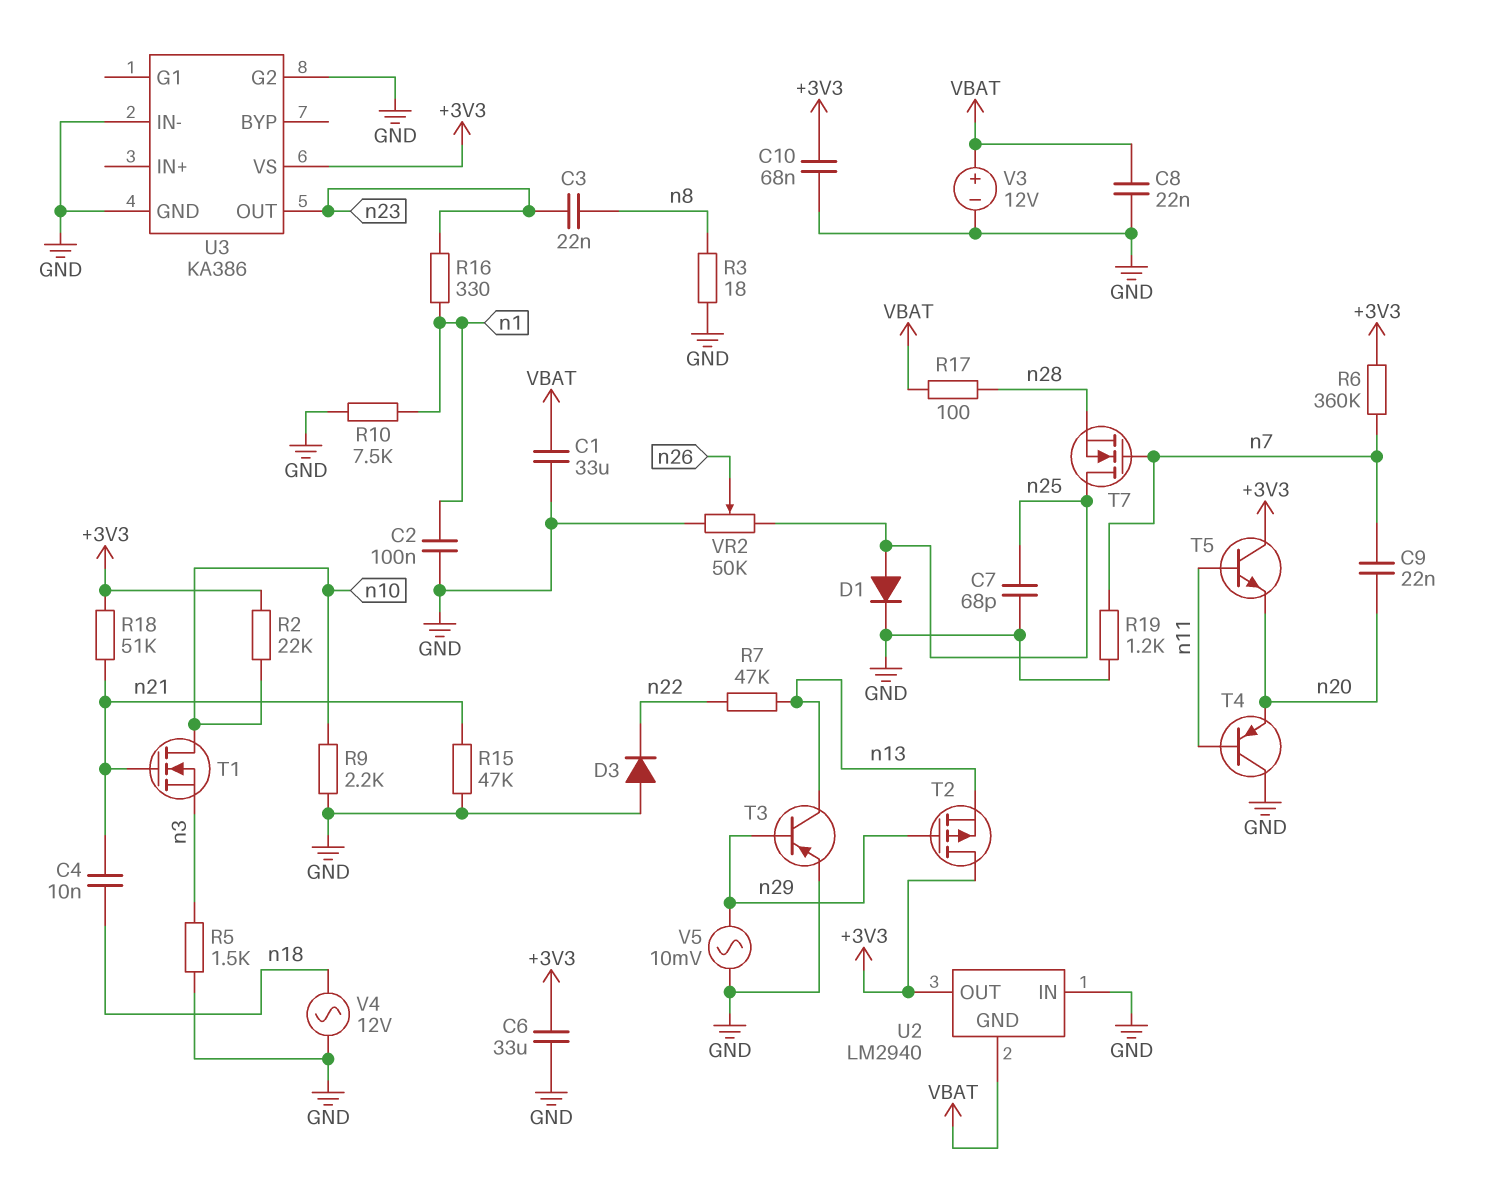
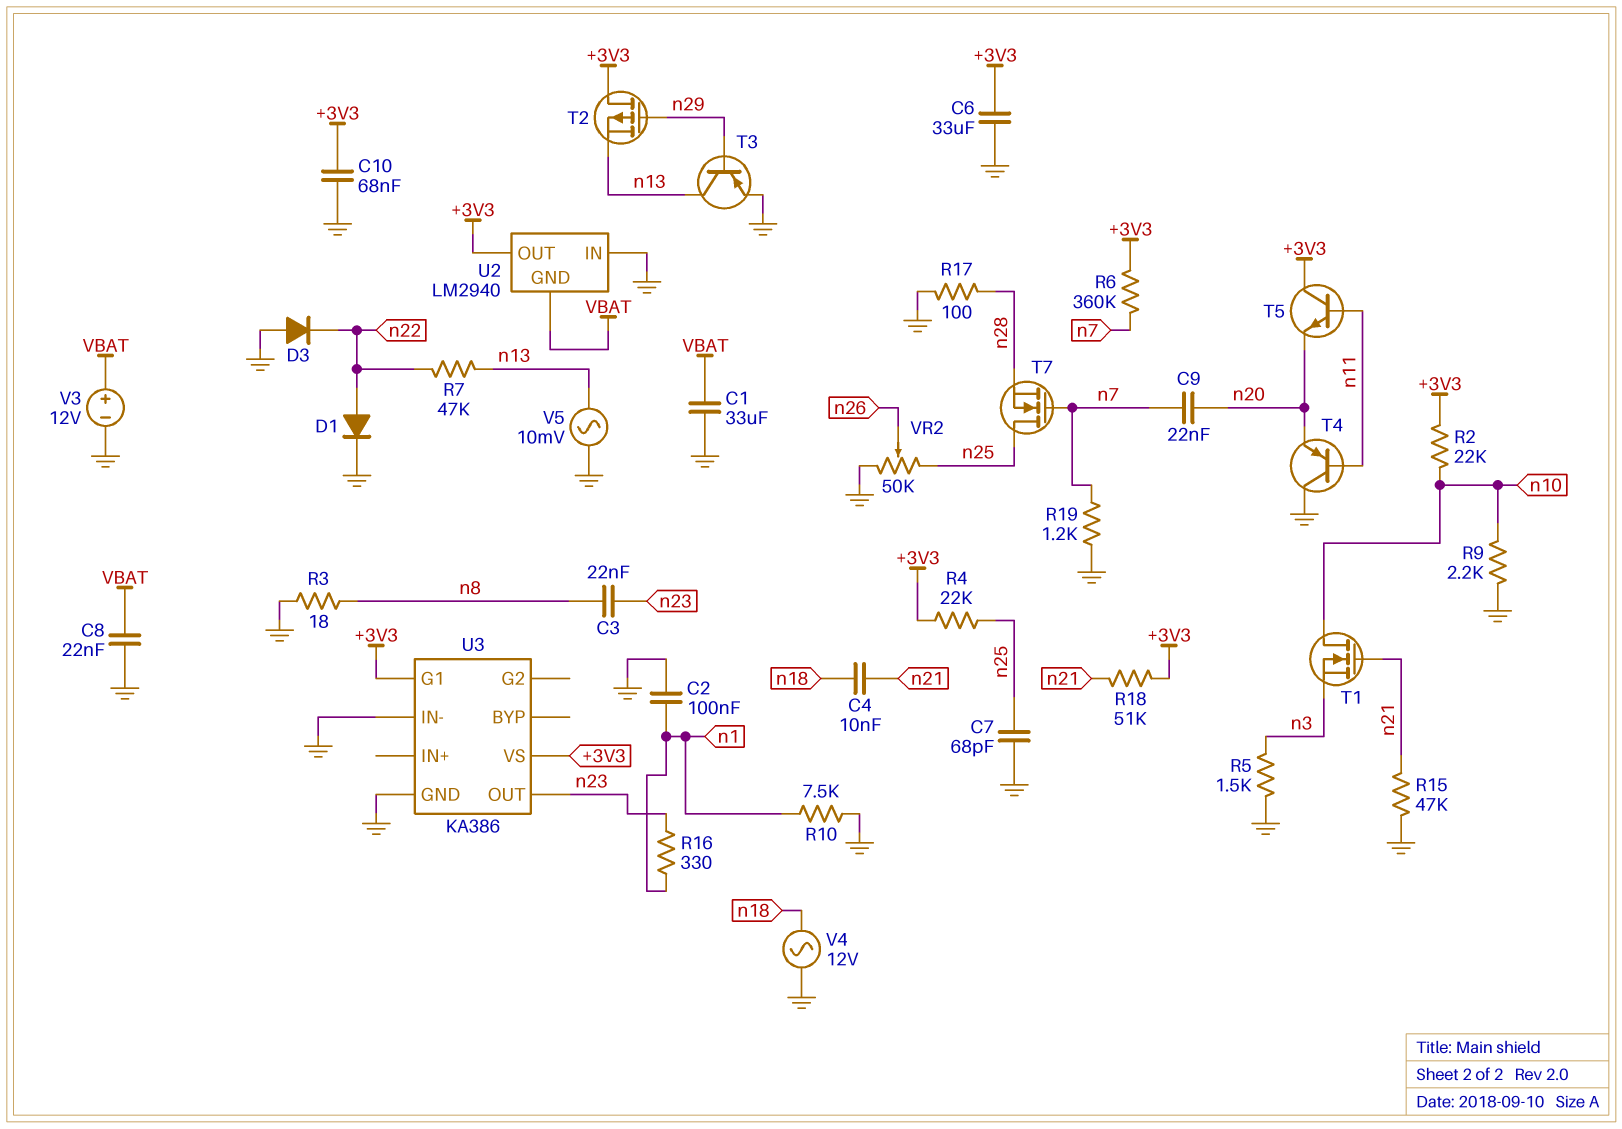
D1: diode (A n25, K GND) -> diode (A n22, K GND)
R4: none -> 22k (+3V3, n25)
R17: 100 (VBAT, n28) -> 100 (GND, n28)
U3 pin G1: none -> +3V3
U3 pin G2: GND -> none
V5: AC 10mV (GND, n29) -> AC 10mV (GND, n13)

